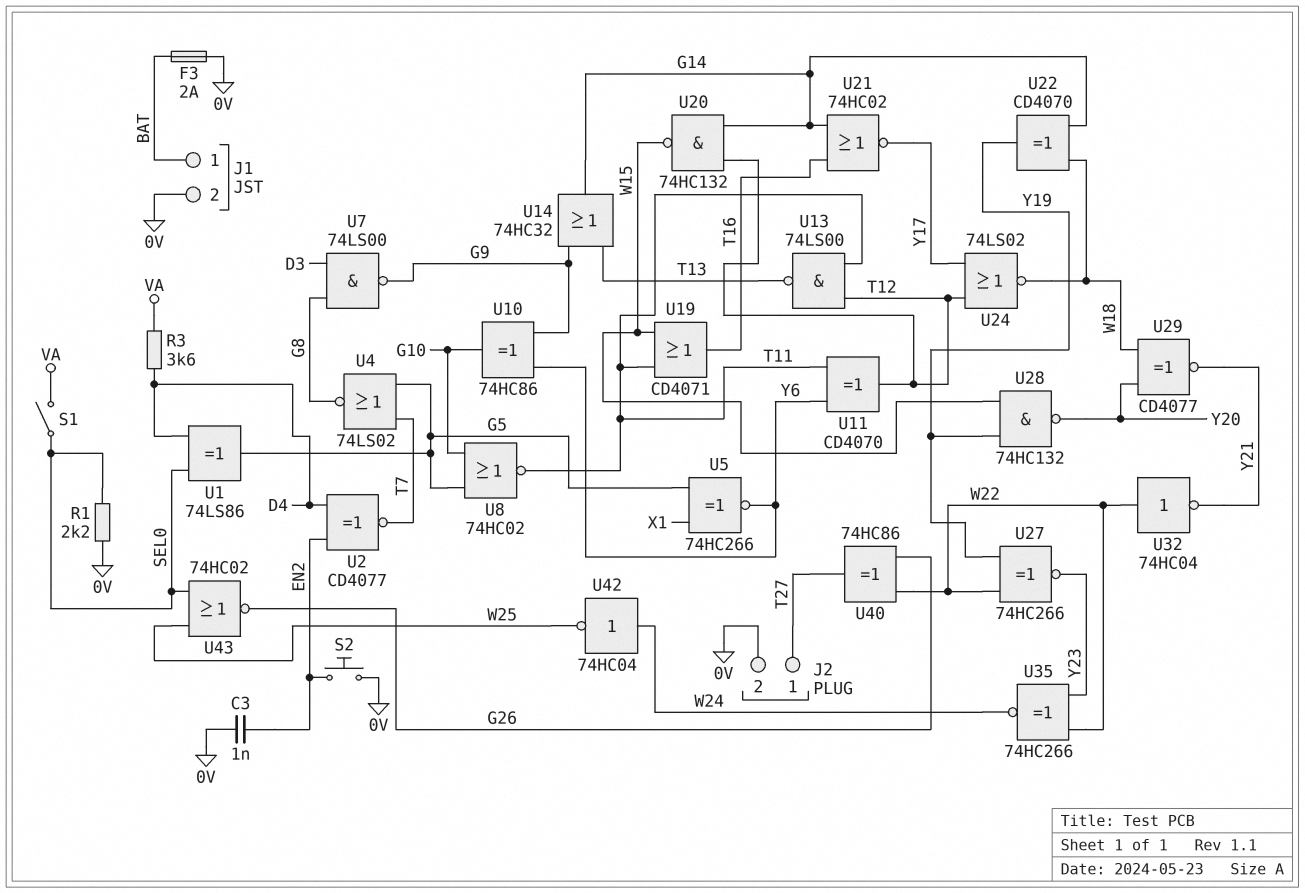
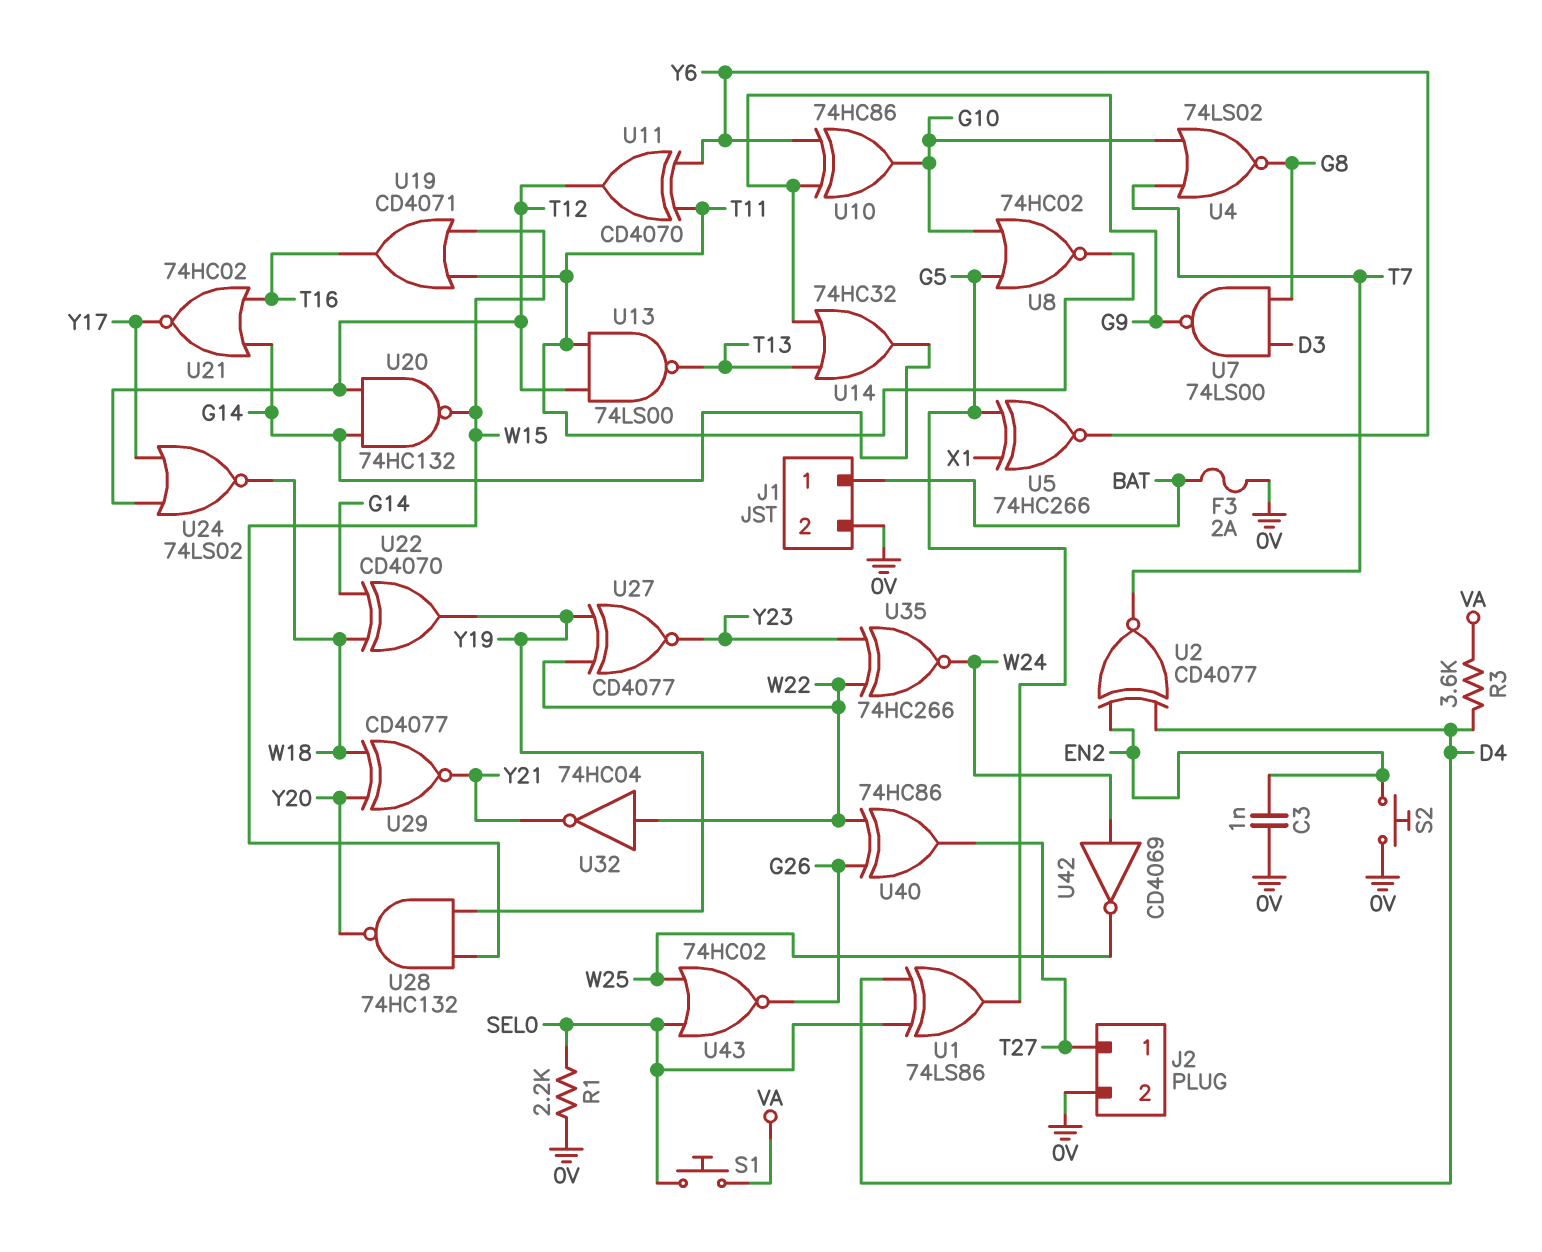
S1: switch (SEL0, VA) -> button (SEL0, VA)
U4: NOR 74LS02 (in G5, in T7, out G8) -> NOR 74LS02 (in G10, in T7, out G8)
U27: XNOR 74HC266 (in W22, in Y19, out Y23) -> XNOR CD4077 (in W22, in Y19, out Y23)
U42: NOT 74HC04 (in W24, out W25) -> NOT CD4069 (in W24, out W25)

